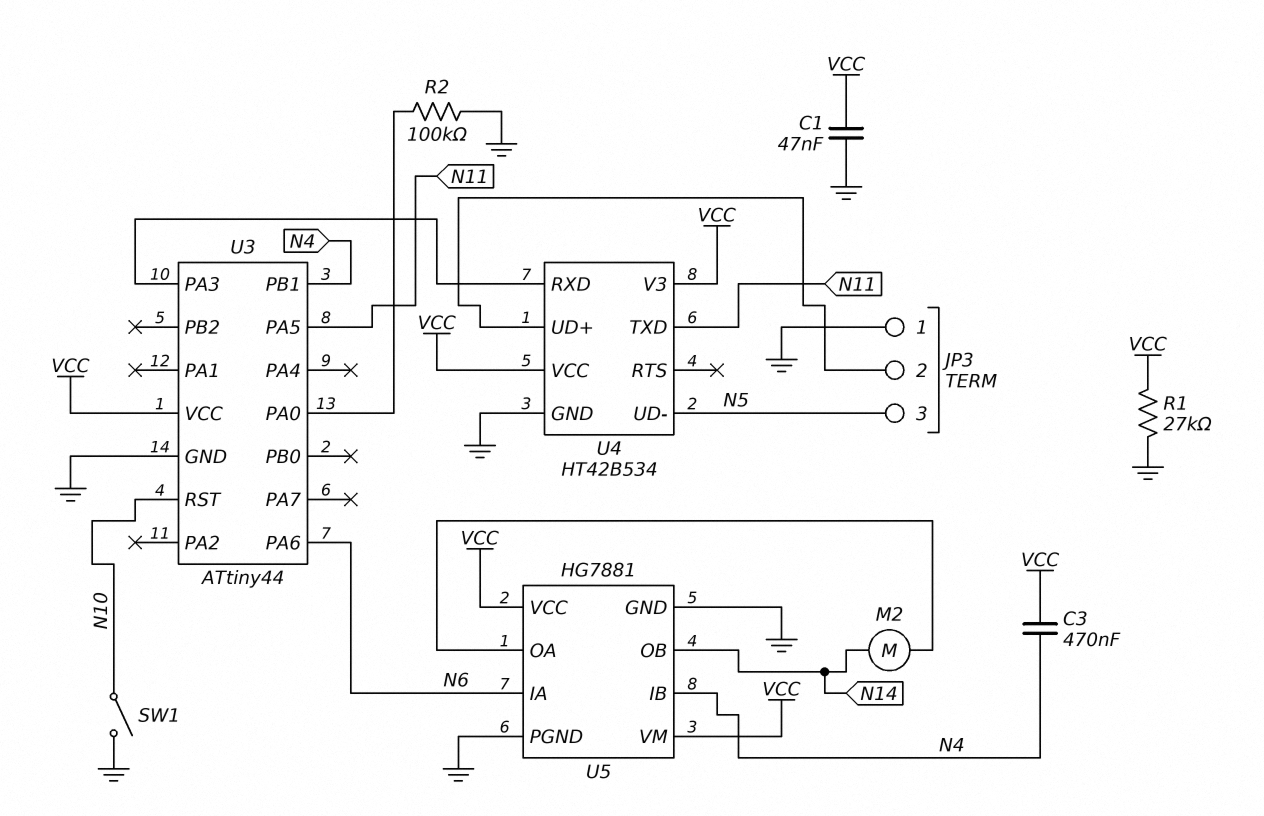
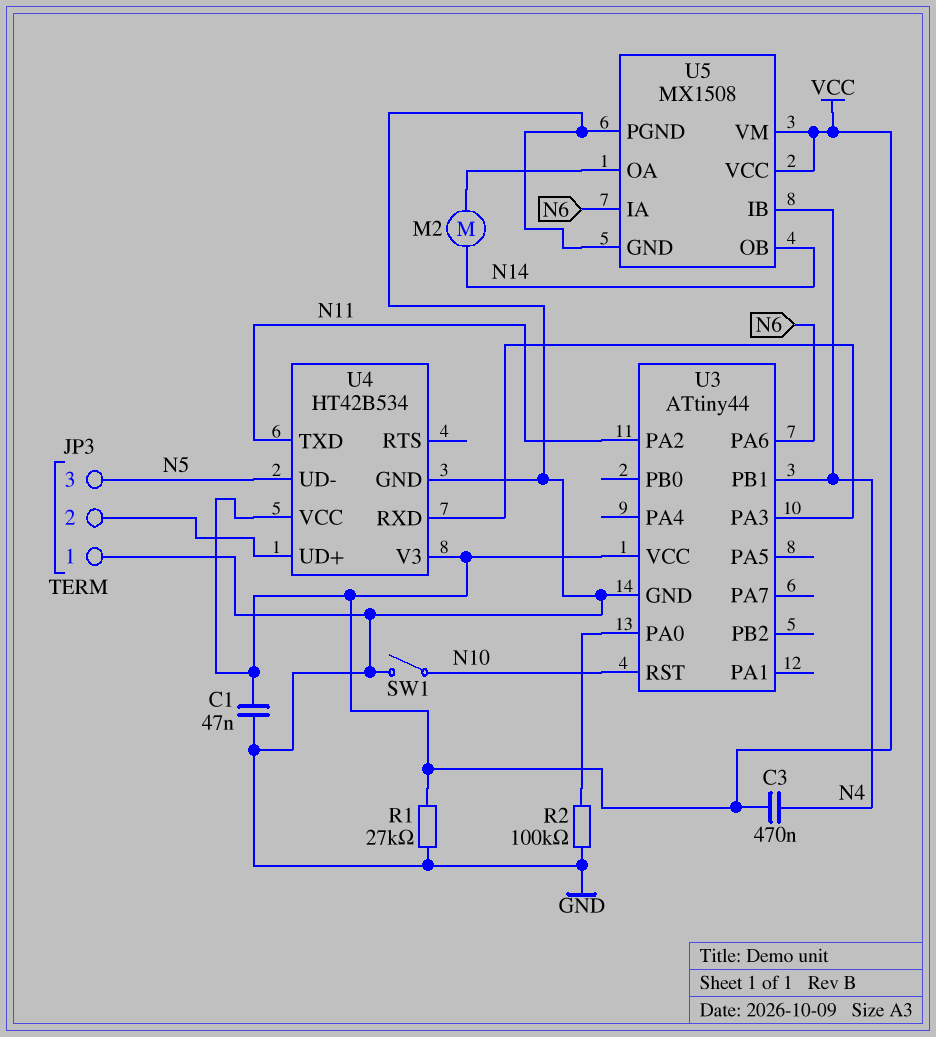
U3 pin PA2: none -> N11
U3 pin PA5: N11 -> none
U5: HG7881 -> MX1508

